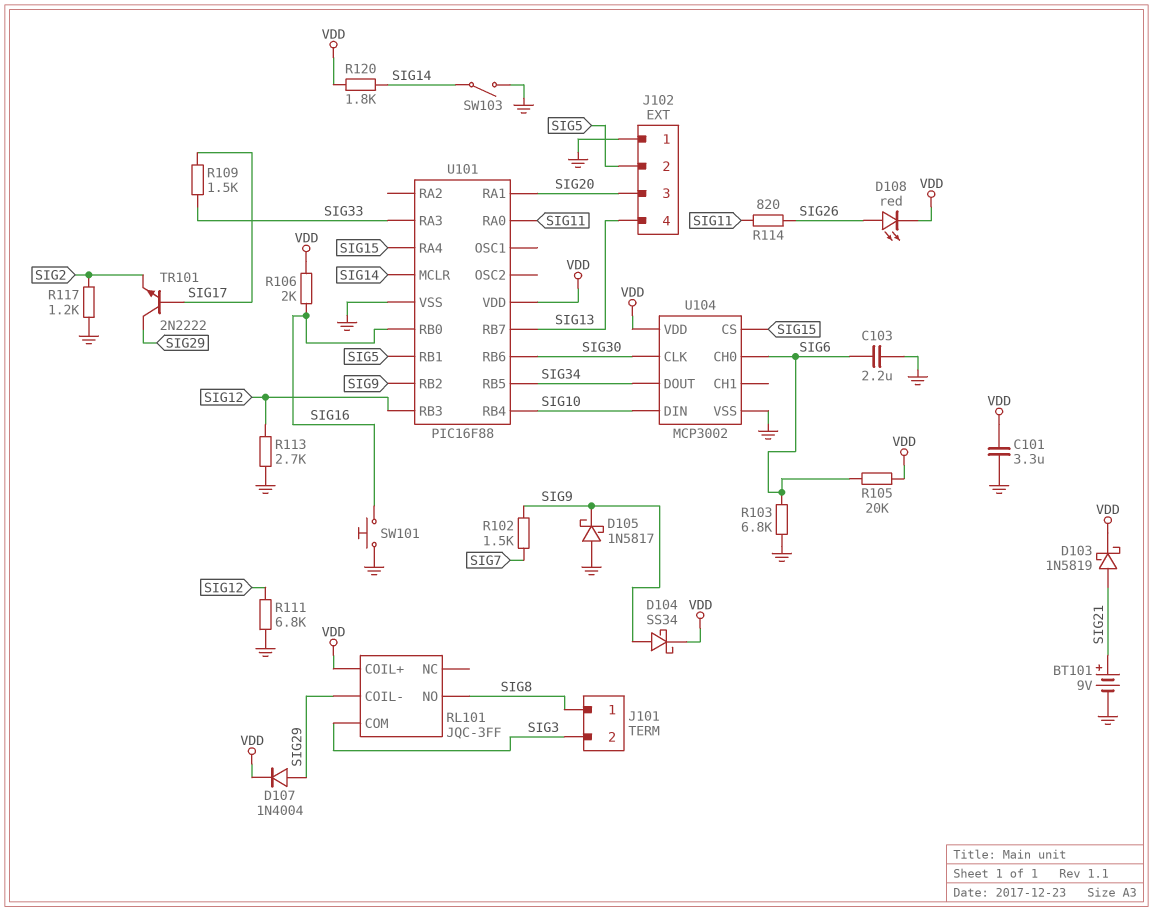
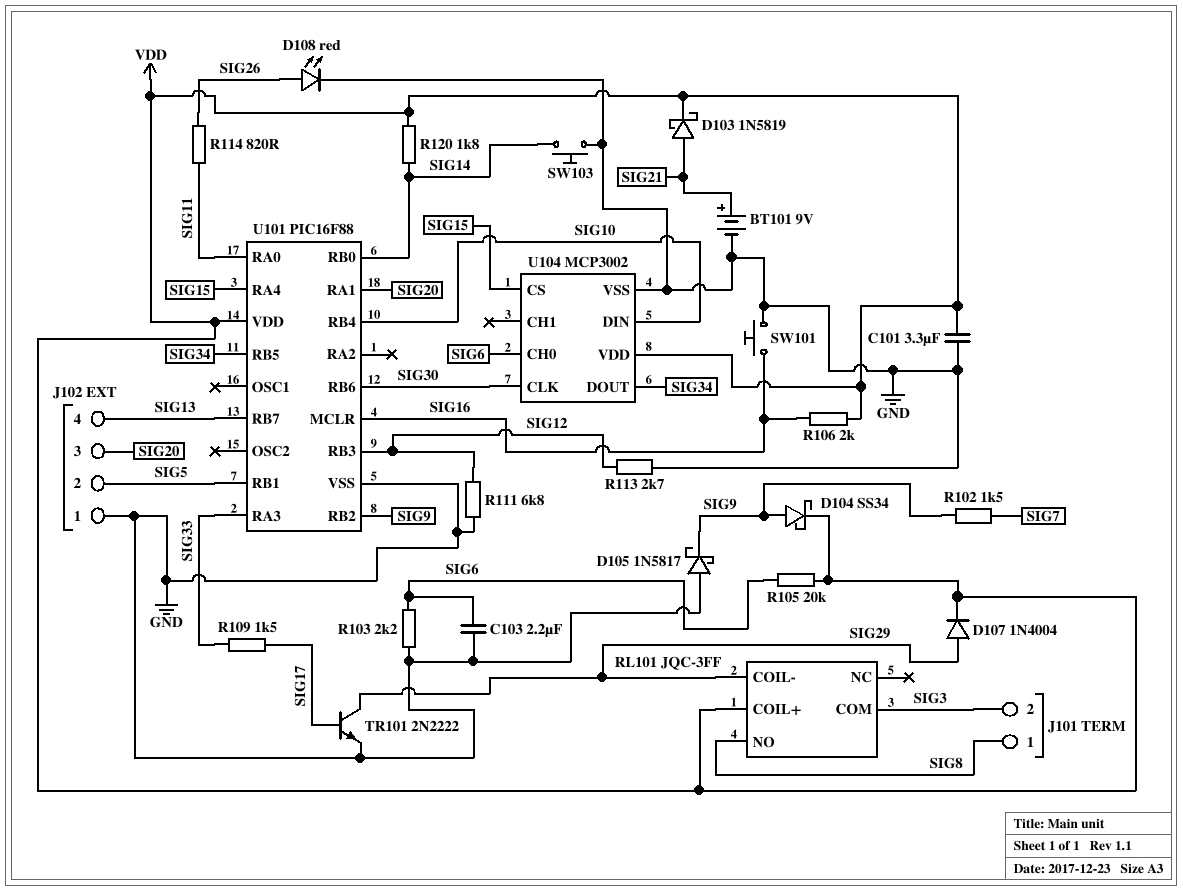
D108: LED red (A SIG26, K VDD) -> LED red (A SIG26, K GND)
R103: 6.8k (GND, SIG6) -> 2.2k (GND, SIG6)
R117: 1.2k (GND, SIG2) -> none
SW103: switch (GND, SIG14) -> button (GND, SIG14)
TR101: NPN 2N2222 (B SIG17, C SIG29, E SIG2) -> NPN 2N2222 (B SIG17, C SIG29, E GND)
U101 pin MCLR: SIG14 -> SIG16
U101 pin RB0: SIG16 -> SIG14

